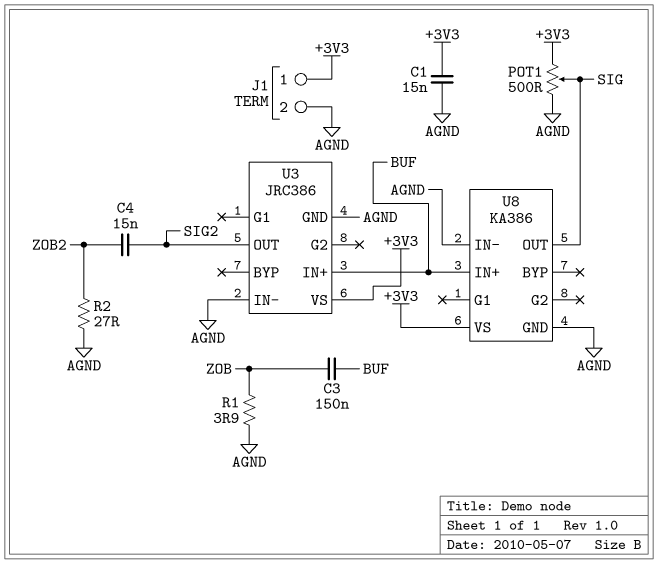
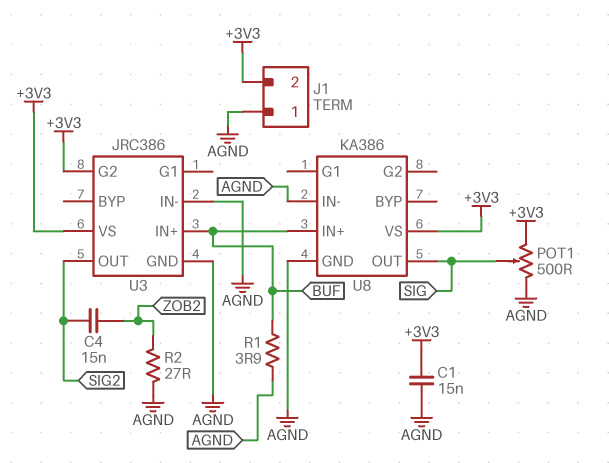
C3: 150nF (BUF, ZOB) -> none
J1 pin 1: +3V3 -> AGND
J1 pin 2: AGND -> +3V3
R1: 3.9 (AGND, ZOB) -> 3.9 (AGND, BUF)
U3 pin G2: none -> +3V3

